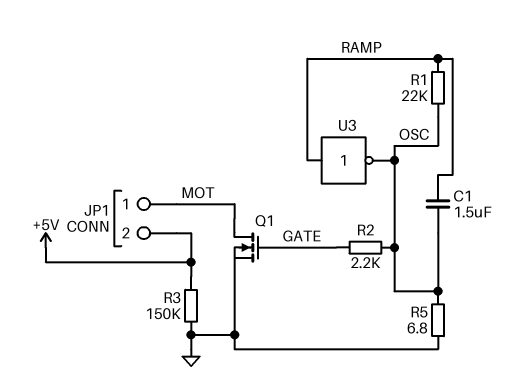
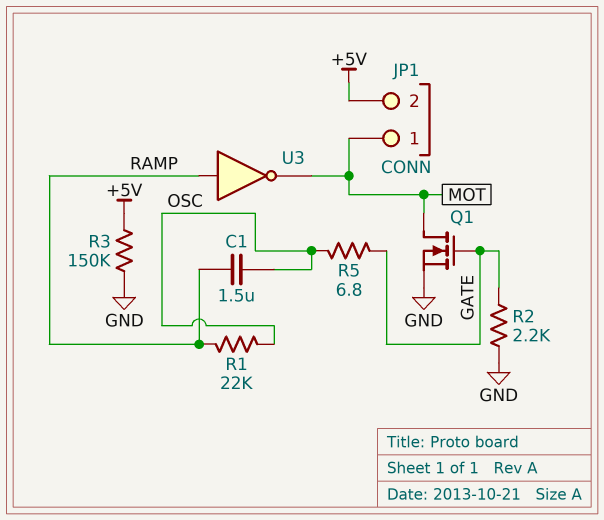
R2: 2.2k (GATE, OSC) -> 2.2k (GATE, GND)
R5: 6.8 (GND, OSC) -> 6.8 (GATE, OSC)
U3: NOT (in RAMP, out OSC) -> NOT (in RAMP, out MOT)

